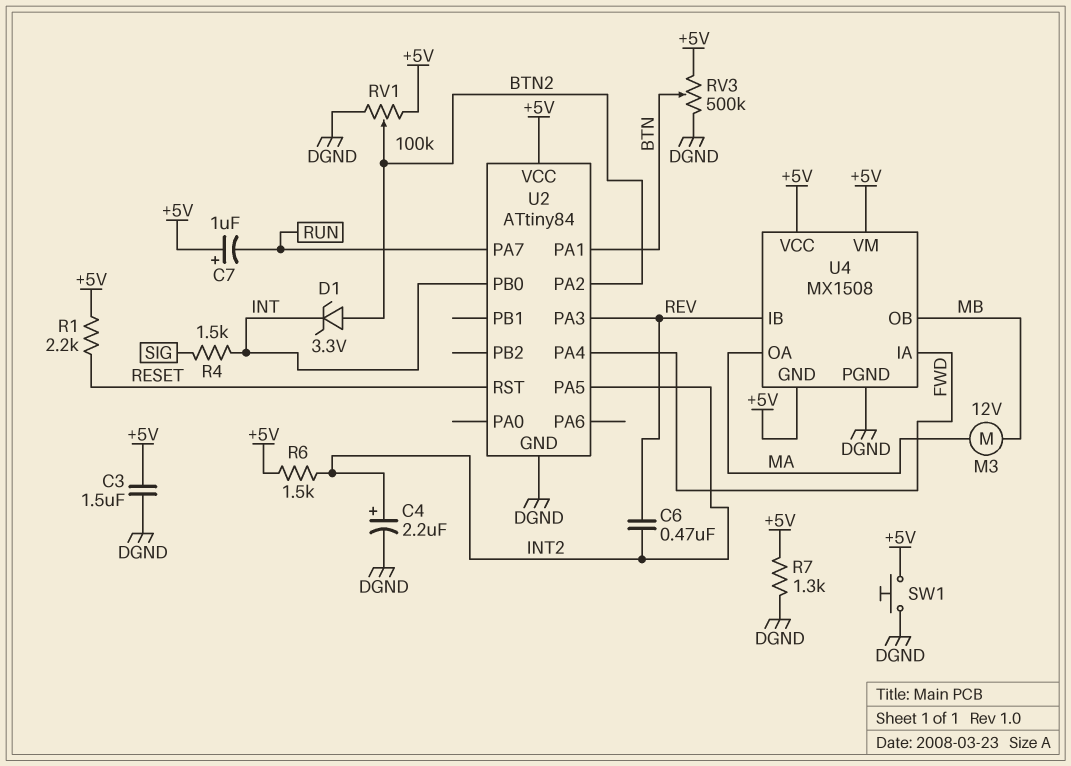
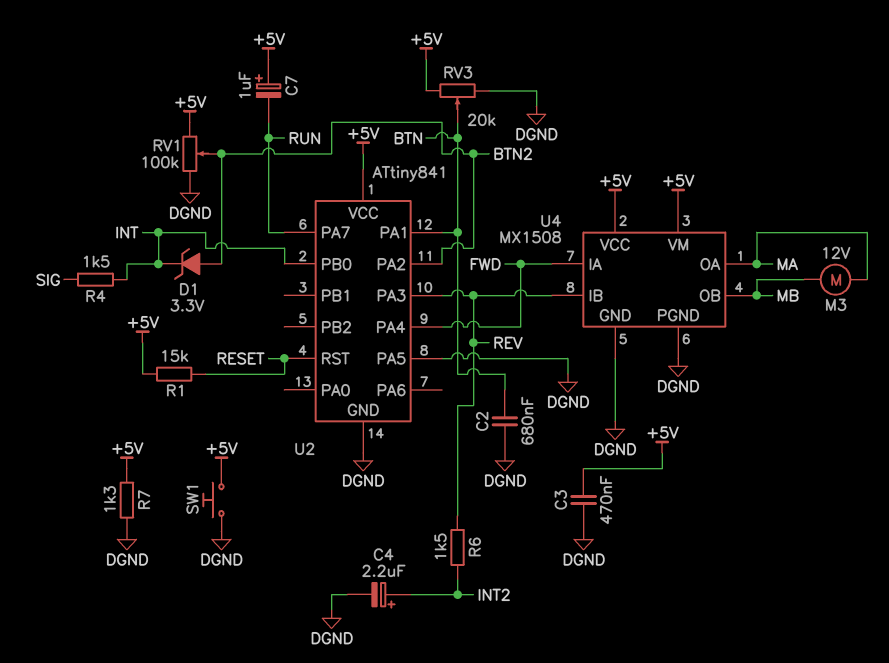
C2: none -> 680nF (BTN, DGND)
C3: 1.5uF (+5V, DGND) -> 470nF (+5V, DGND)
C6: 470nF (INT2, REV) -> none
R1: 2.2k (+5V, RESET) -> 15k (+5V, RESET)
R6: 1.5k (+5V, INT2) -> 1.5k (INT2, REV)
RV3: 500k (+5V, DGND, wiper BTN) -> 20k (+5V, DGND, wiper BTN)
U2: ATtiny84 -> ATtiny841
U2 pin PA5: INT2 -> DGND
U4 pin GND: +5V -> DGND

